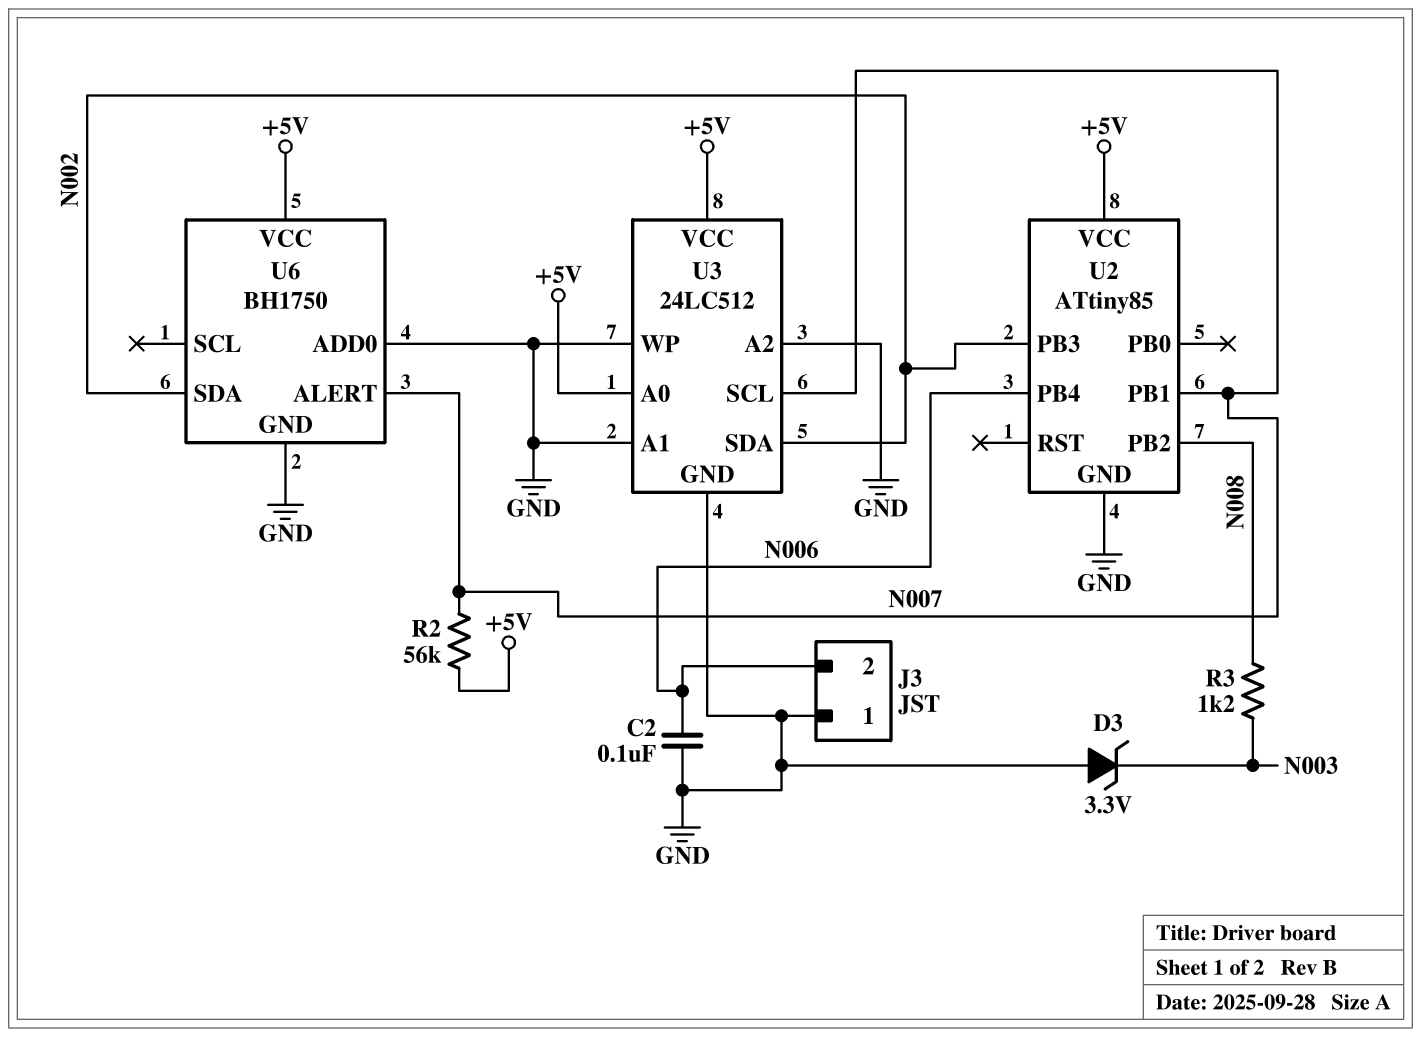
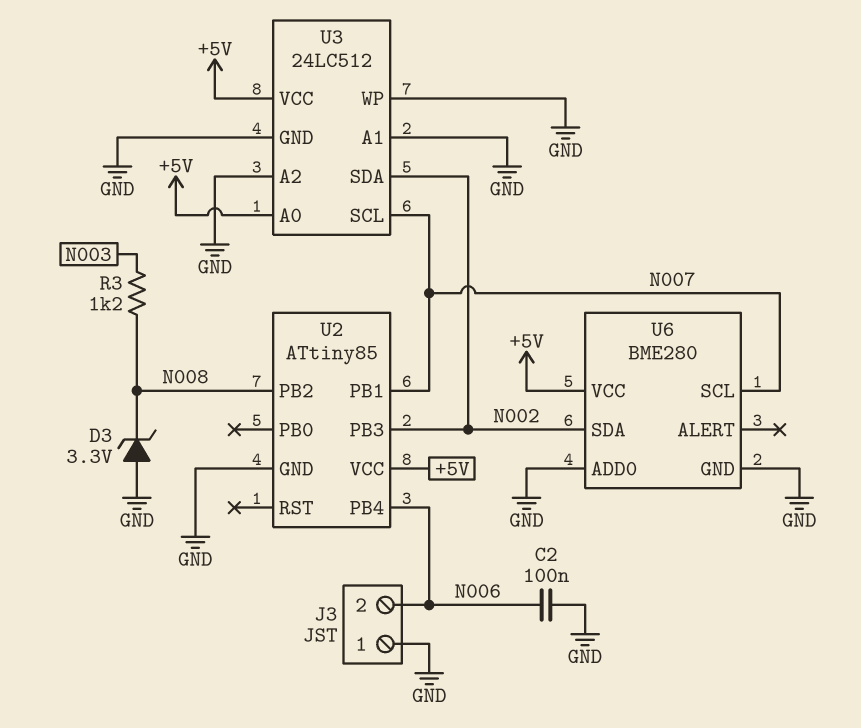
D3: zener 3.3V (A GND, K N003) -> zener 3.3V (A GND, K N008)
R2: 56k (+5V, N007) -> none
U6: BH1750 -> BME280
U6 pin ALERT: N007 -> none
U6 pin SCL: none -> N007

